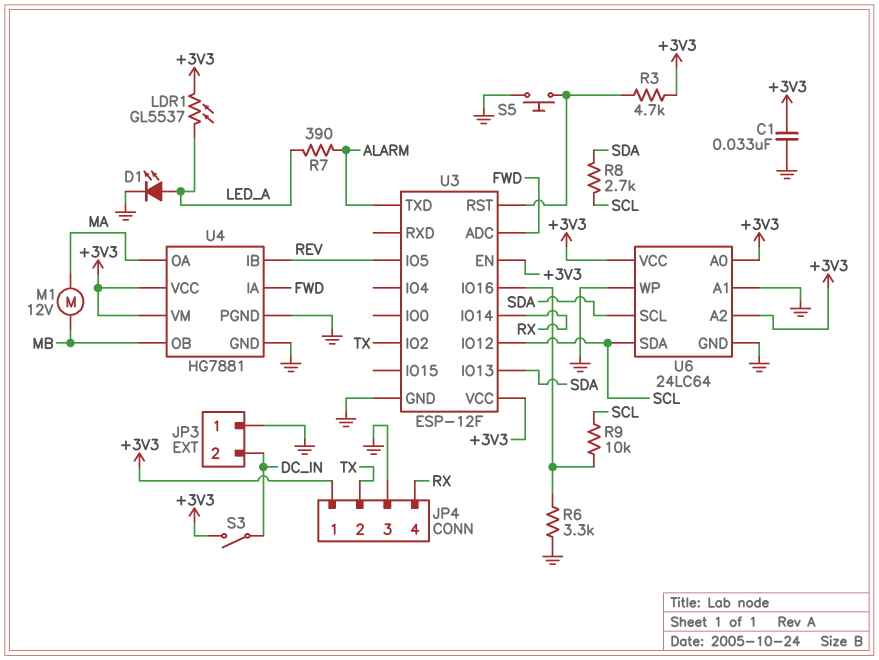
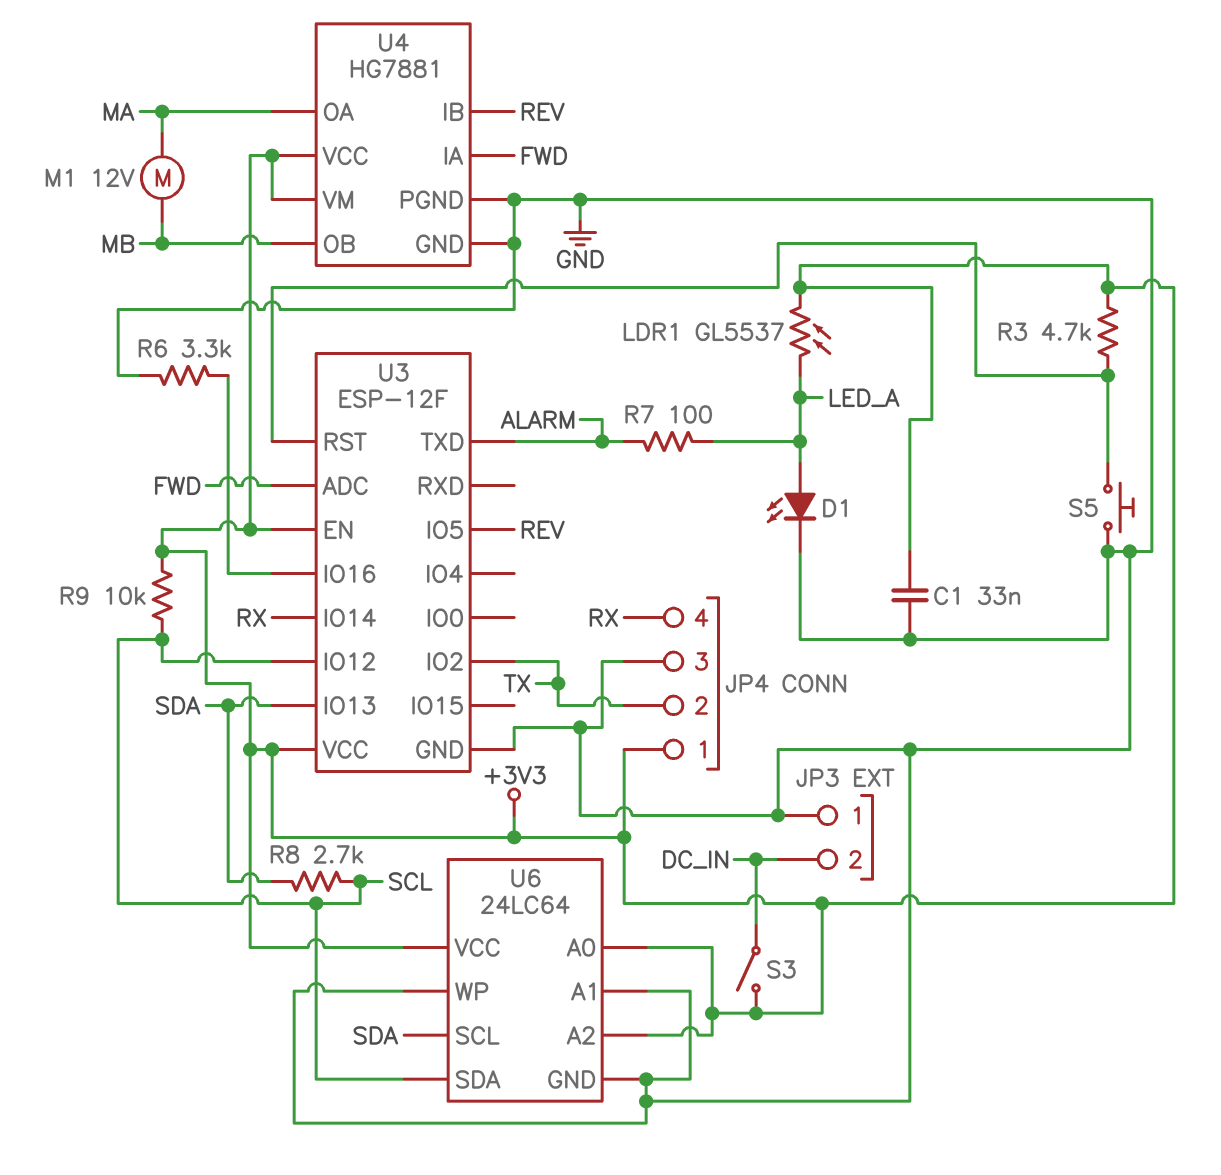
R7: 390 (ALARM, LED_A) -> 100 (ALARM, LED_A)
R9: 10k (SCL, U3/IO16) -> 10k (+3V3, SCL)

